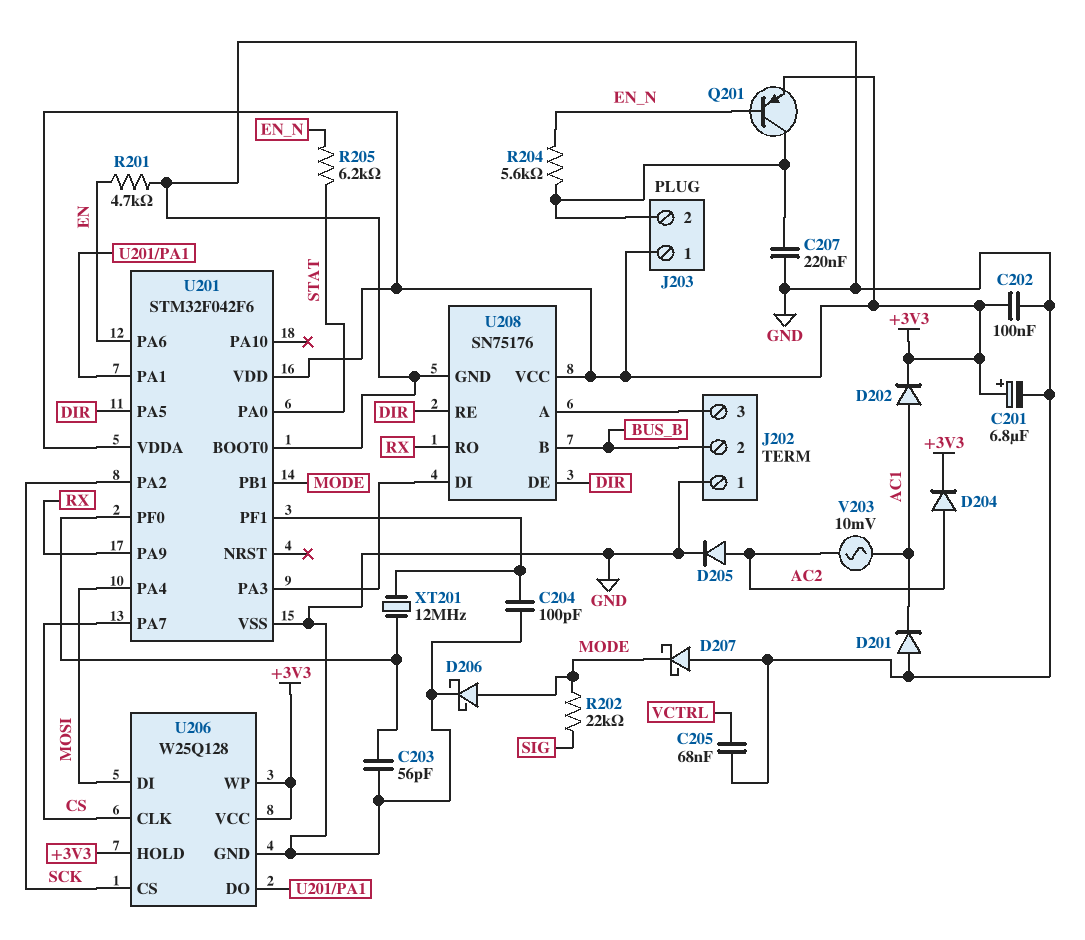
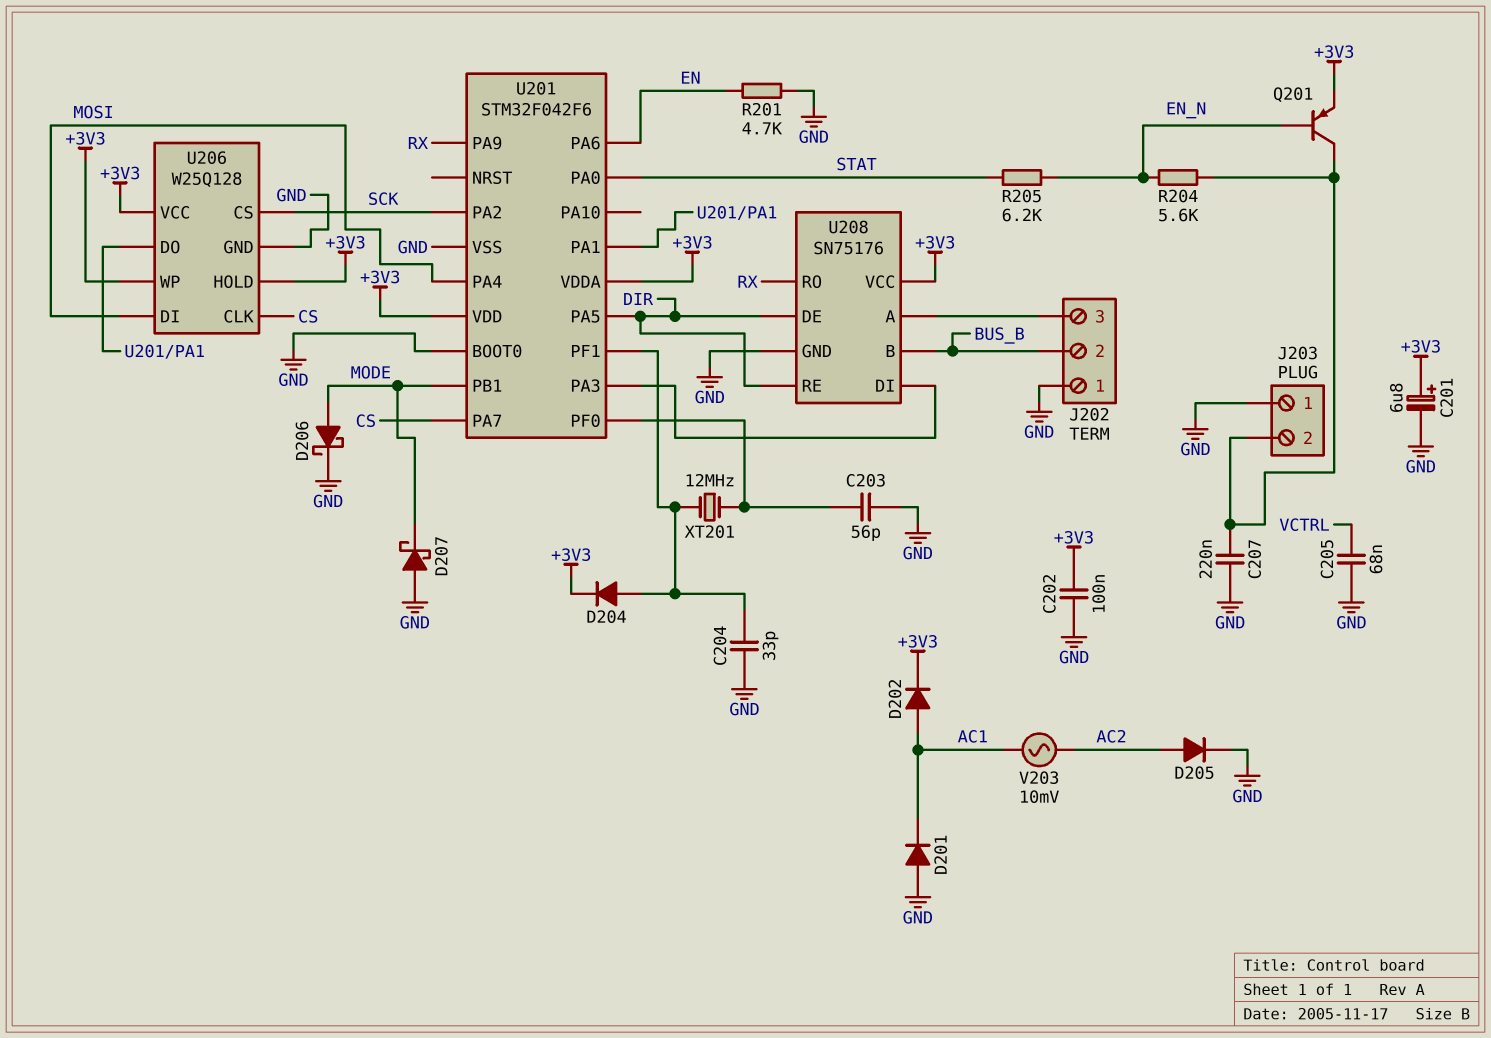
C204: 100pF (GND, U201/PF1) -> 33pF (GND, U201/PF1)
D204: diode (A AC2, K +3V3) -> diode (A U201/PF1, K +3V3)
J203 pin 1: +3V3 -> GND
R202: 22k (MODE, SIG) -> none

